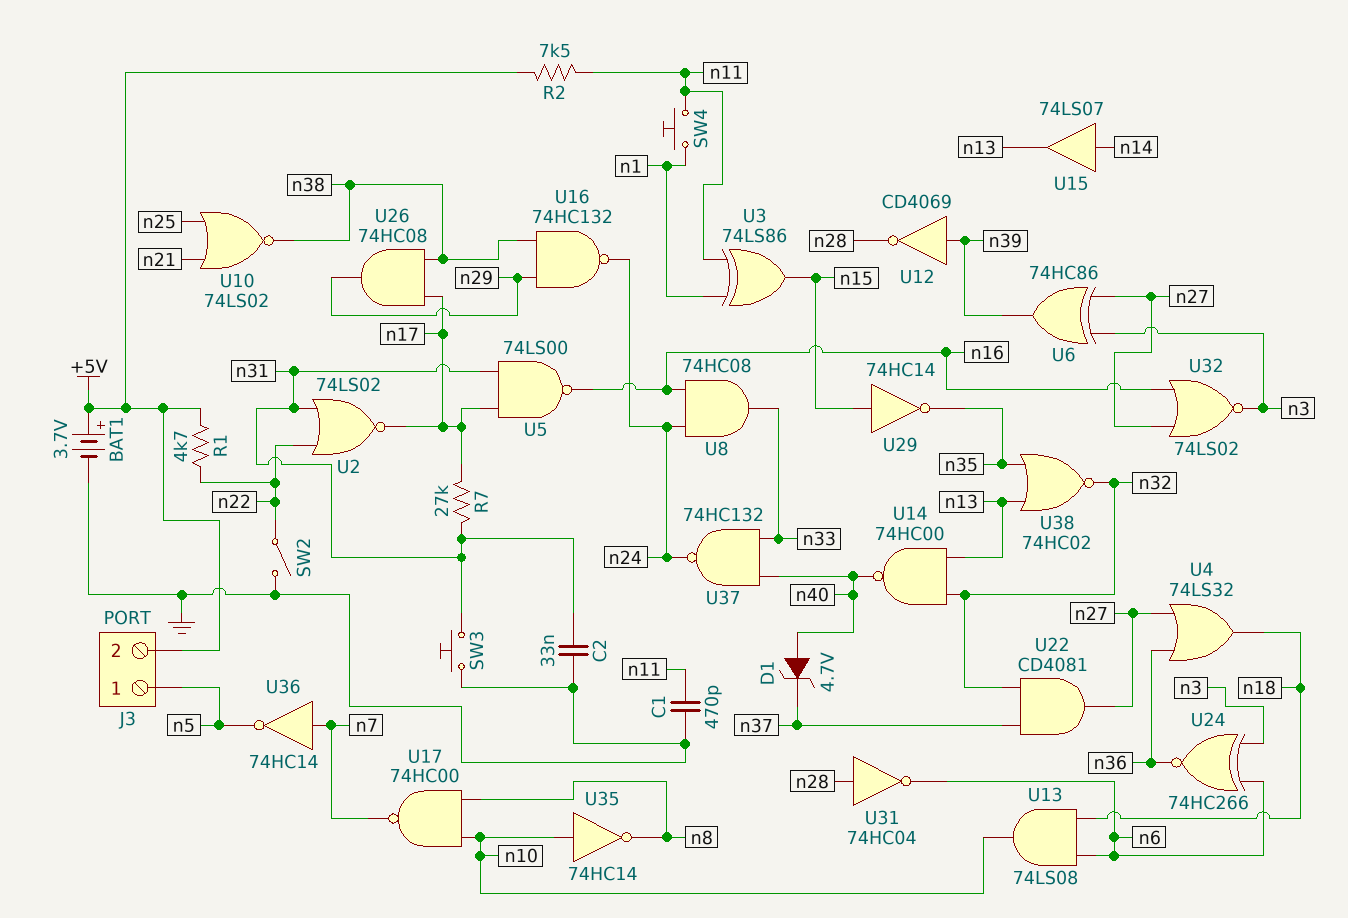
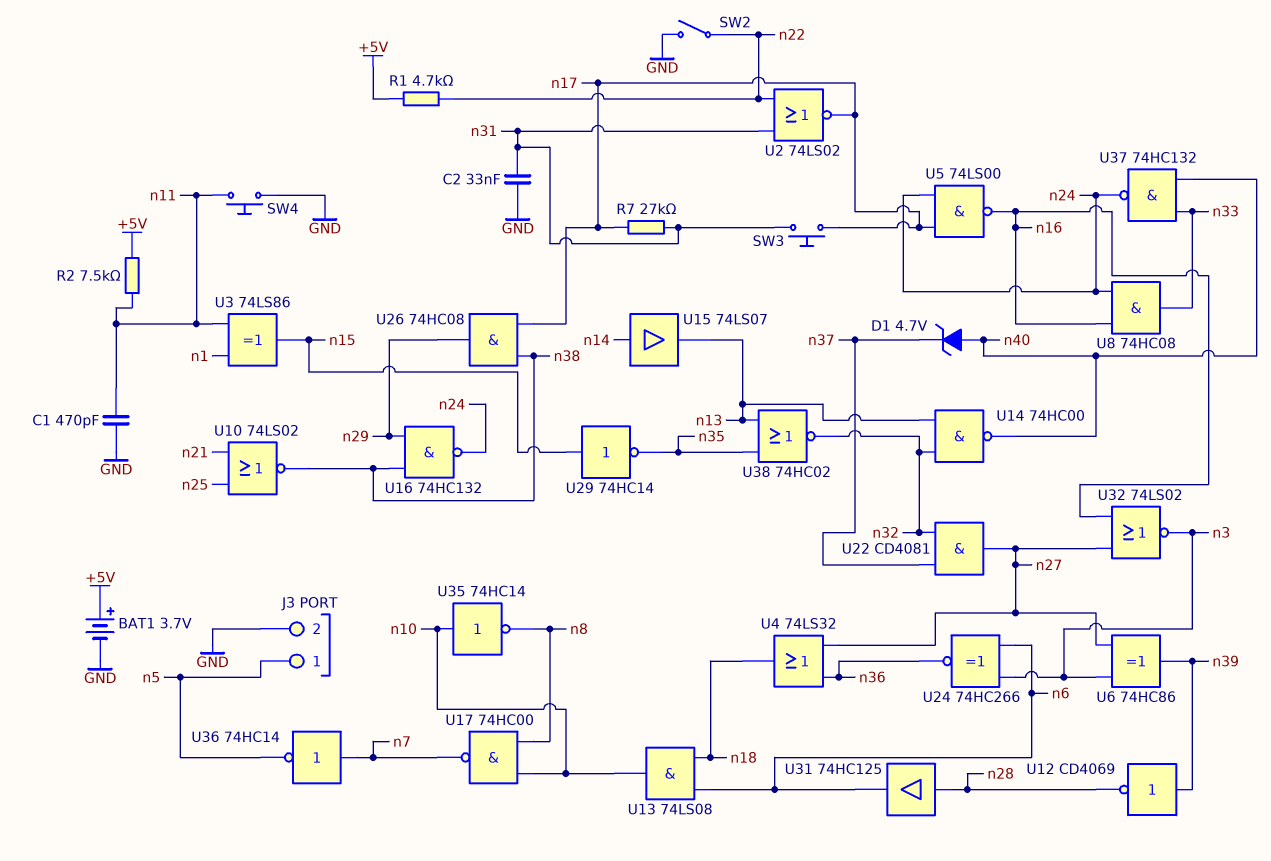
J3 pin 2: +5V -> GND
SW3: button (GND, n31) -> button (n17, n31)
SW4: button (n1, n11) -> button (GND, n11)
U5: NAND 74LS00 (in n17, in n31, out n16) -> NAND 74LS00 (in n17, in n24, out n16)
U31: NOT 74HC04 (in n28, out n6) -> buffer 74HC125 (in n28, out n6)

